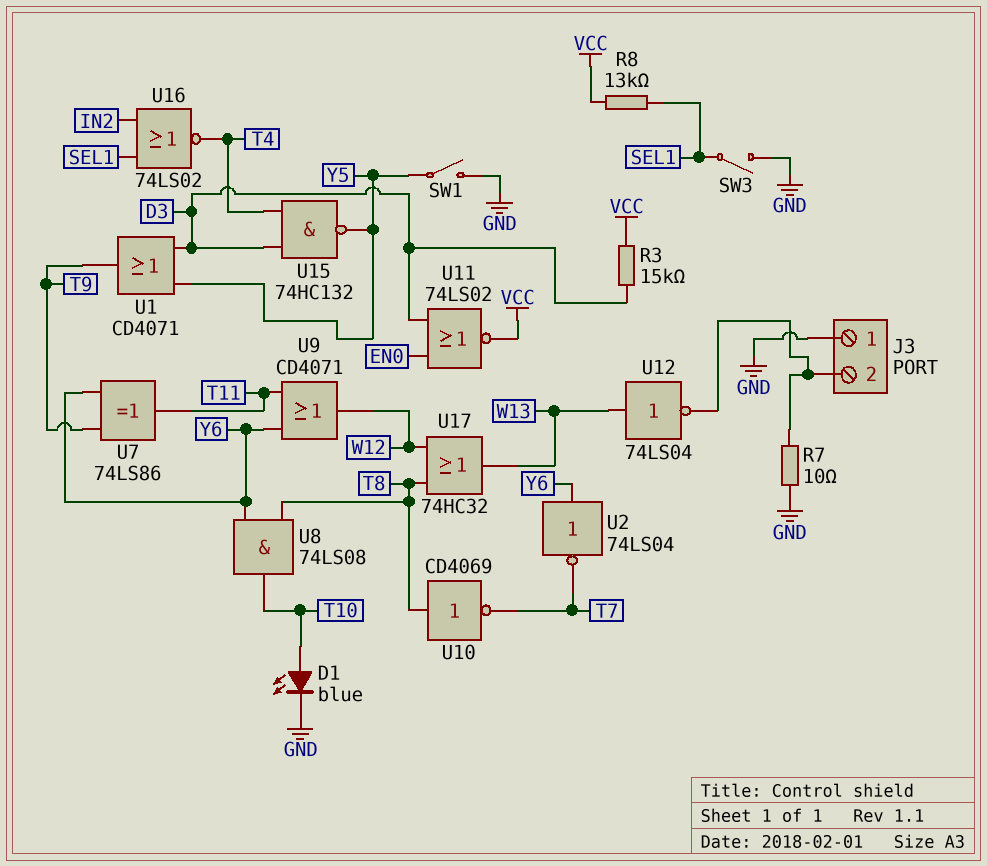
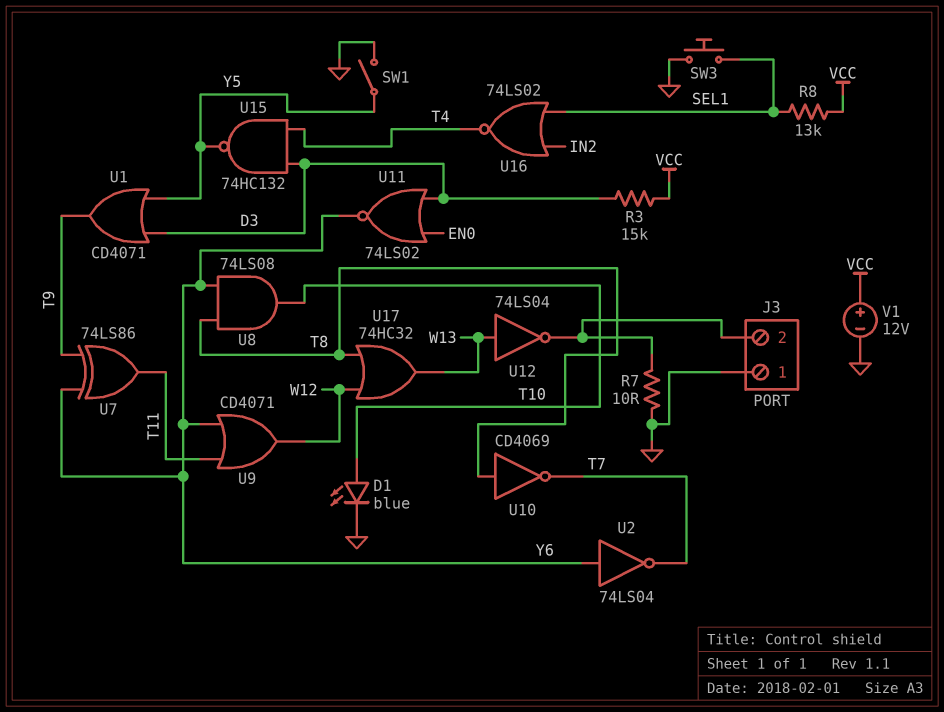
SW3: switch (GND, SEL1) -> button (GND, SEL1)
U11: NOR 74LS02 (in D3, in EN0, out VCC) -> NOR 74LS02 (in D3, in EN0, out Y6)
V1: none -> 12V (plus VCC, minus GND)

